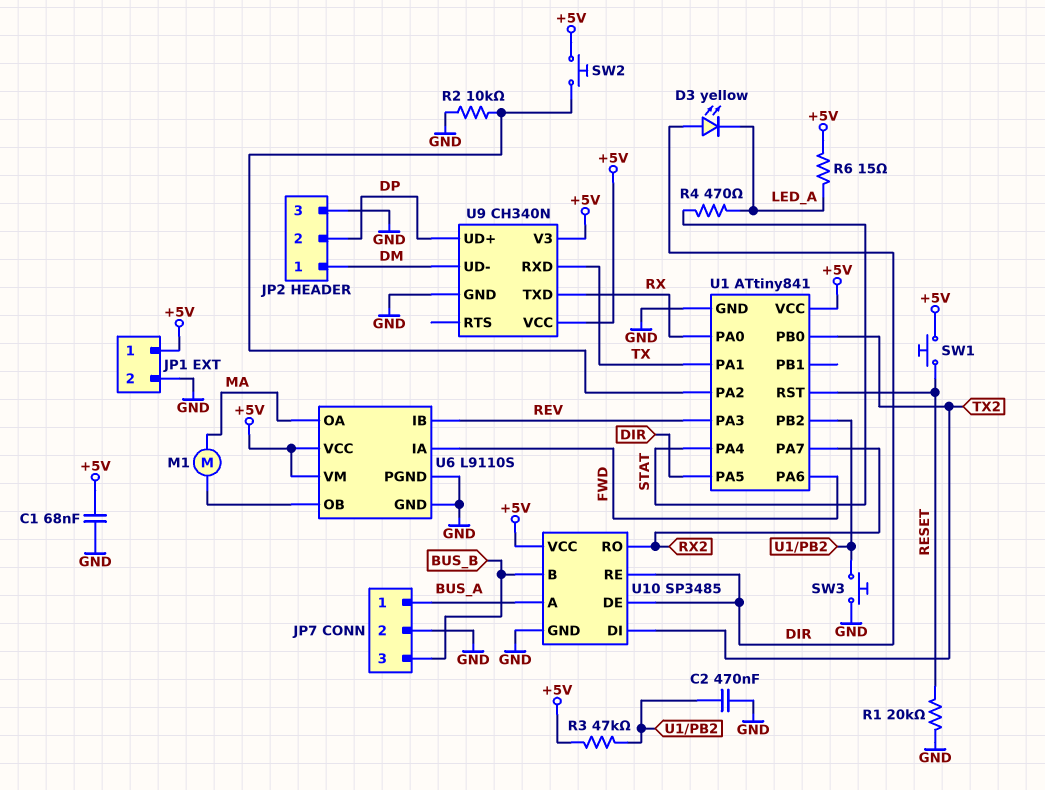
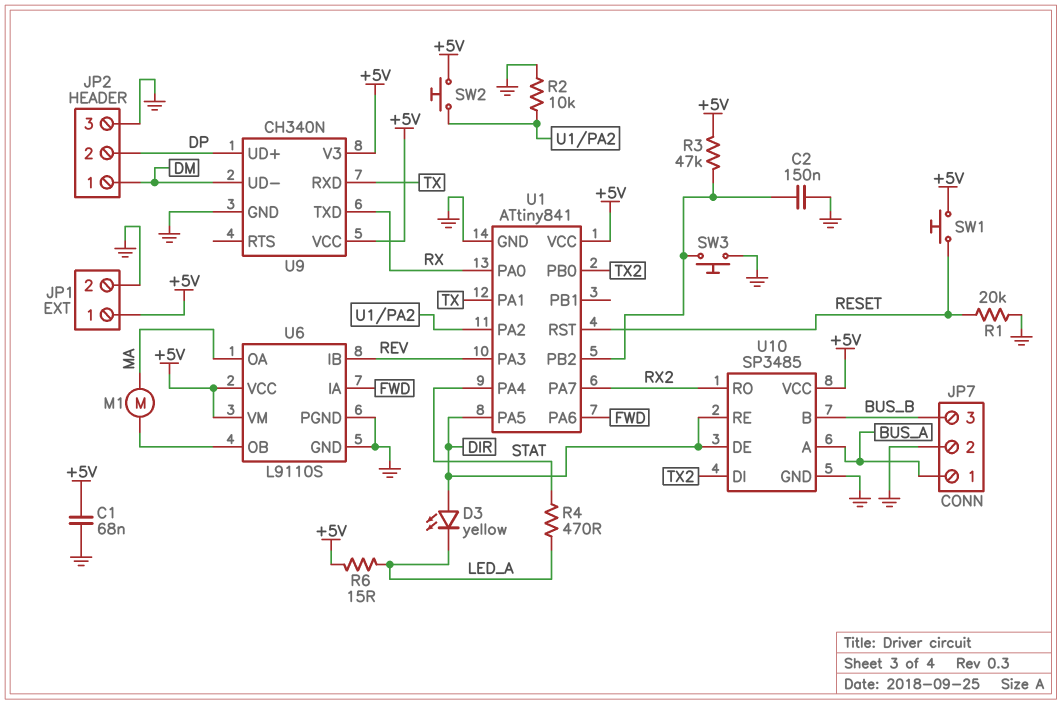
C2: 470nF (GND, U1/PB2) -> 150nF (GND, U1/PB2)

